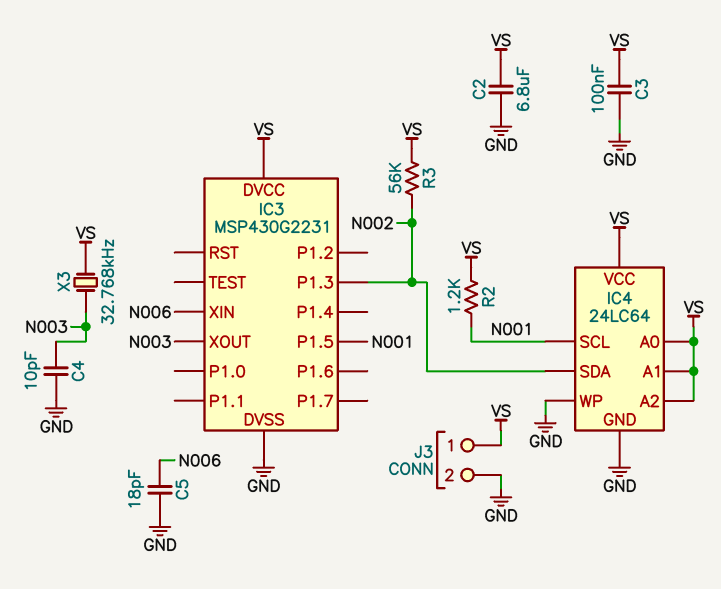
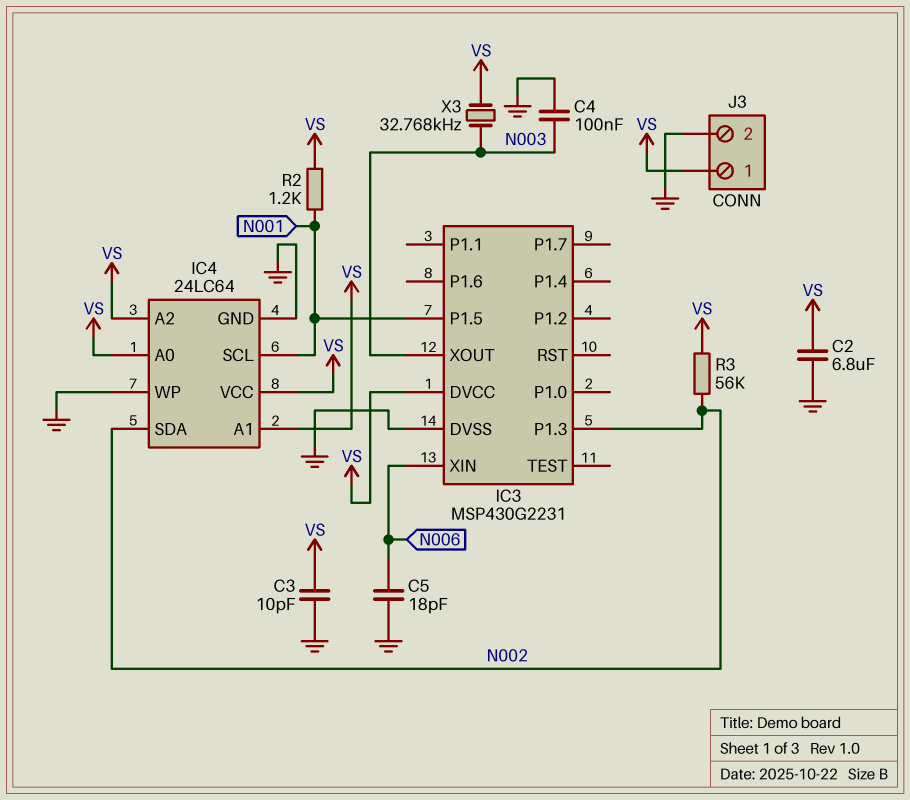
C3: 100nF (GND, VS) -> 10pF (GND, VS)
C4: 10pF (GND, N003) -> 100nF (GND, N003)

